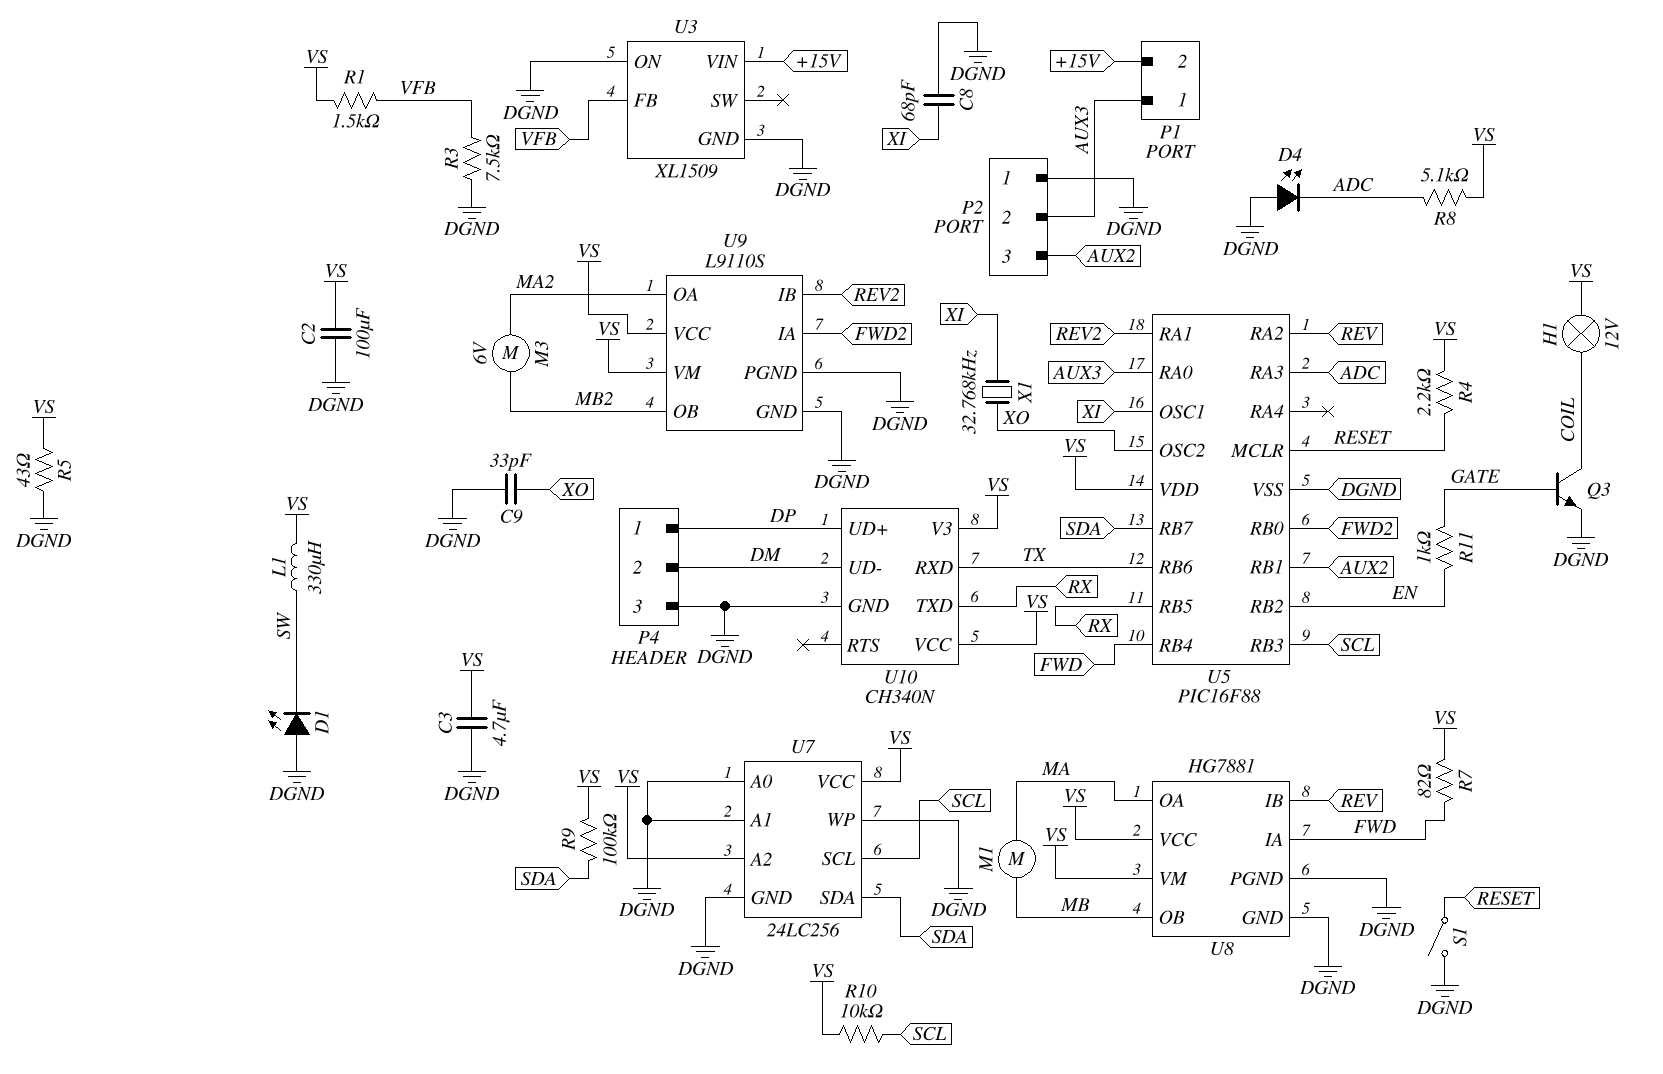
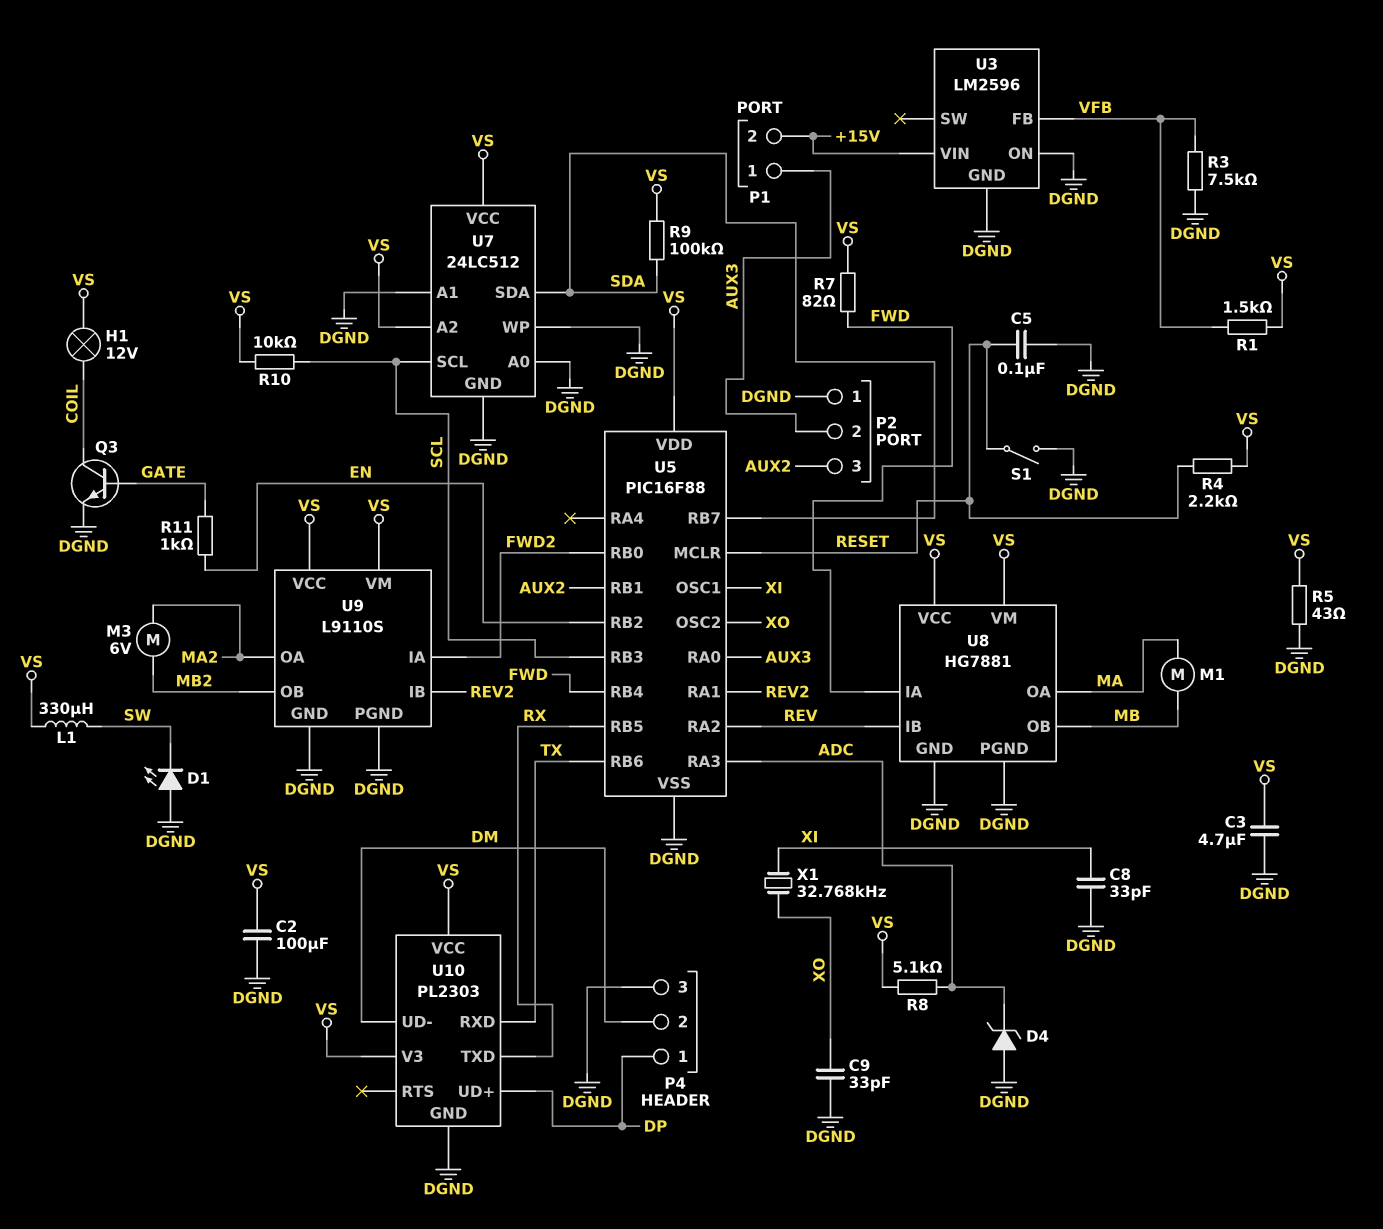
C5: none -> 100nF (DGND, RESET)
C8: 68pF (DGND, XI) -> 33pF (DGND, XI)
D4: LED (A DGND, K ADC) -> zener (A DGND, K ADC)
U3: XL1509 -> LM2596
U7: 24LC256 -> 24LC512
U10: CH340N -> PL2303

